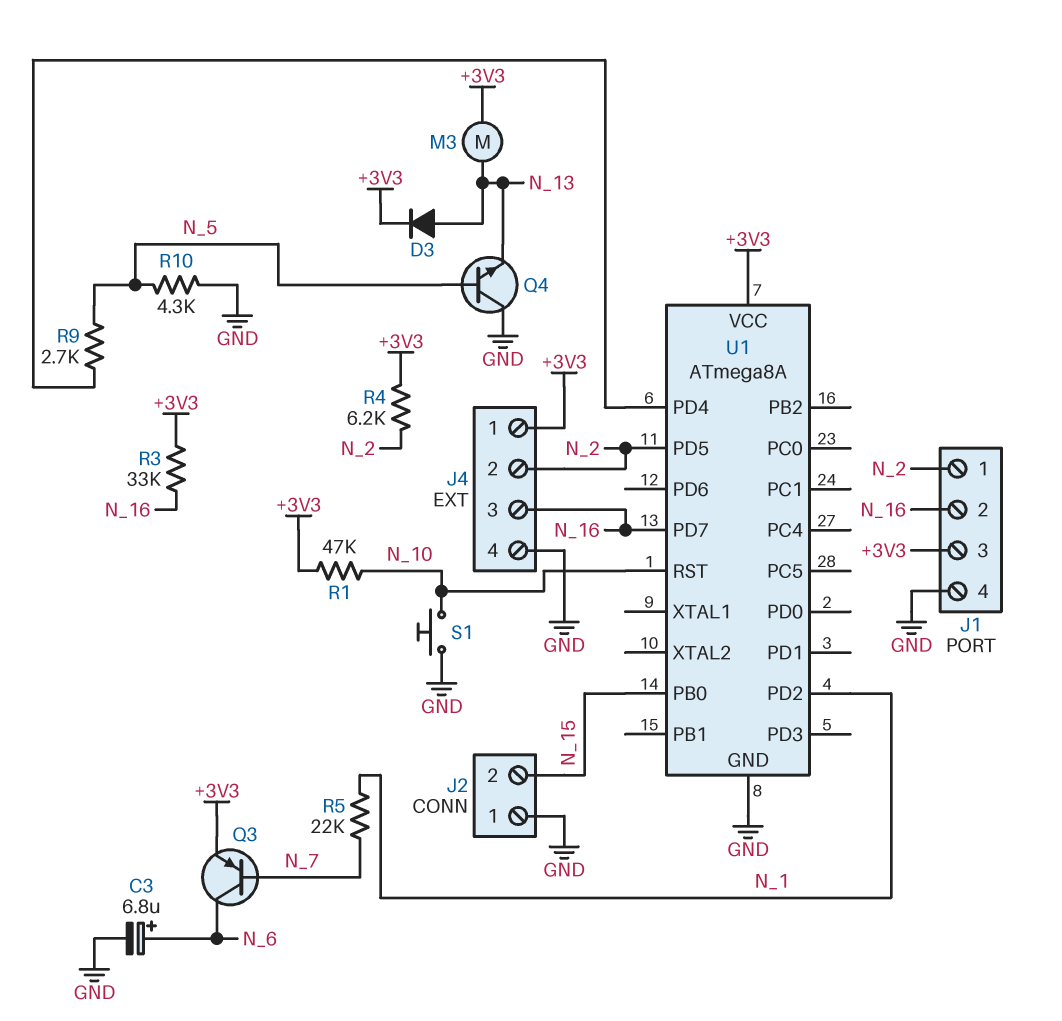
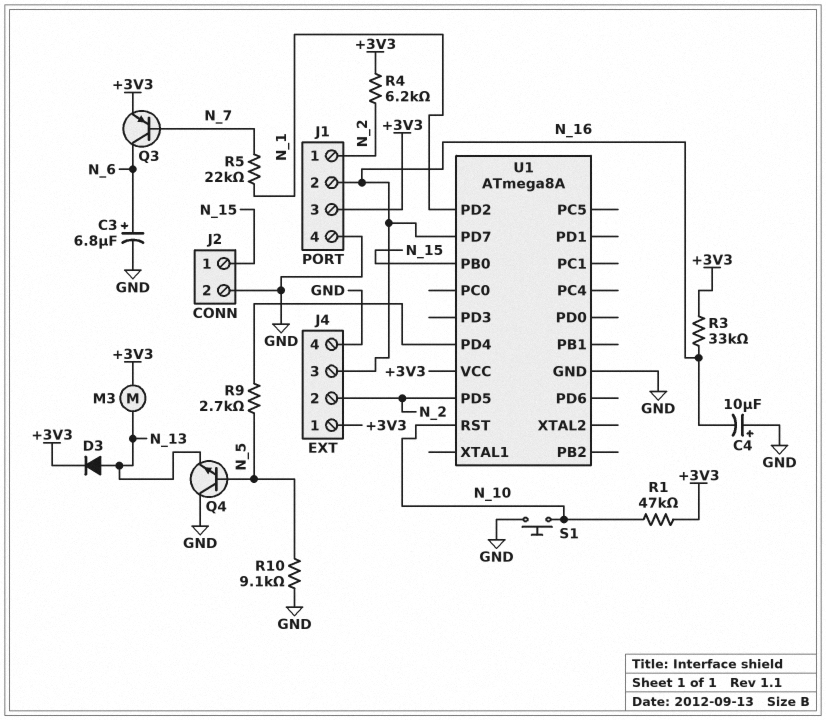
C4: none -> 10uF (plus GND, minus N_16)
J2 pin 1: GND -> N_15
J2 pin 2: N_15 -> GND
R10: 4.3k (GND, N_5) -> 9.1k (GND, N_5)

